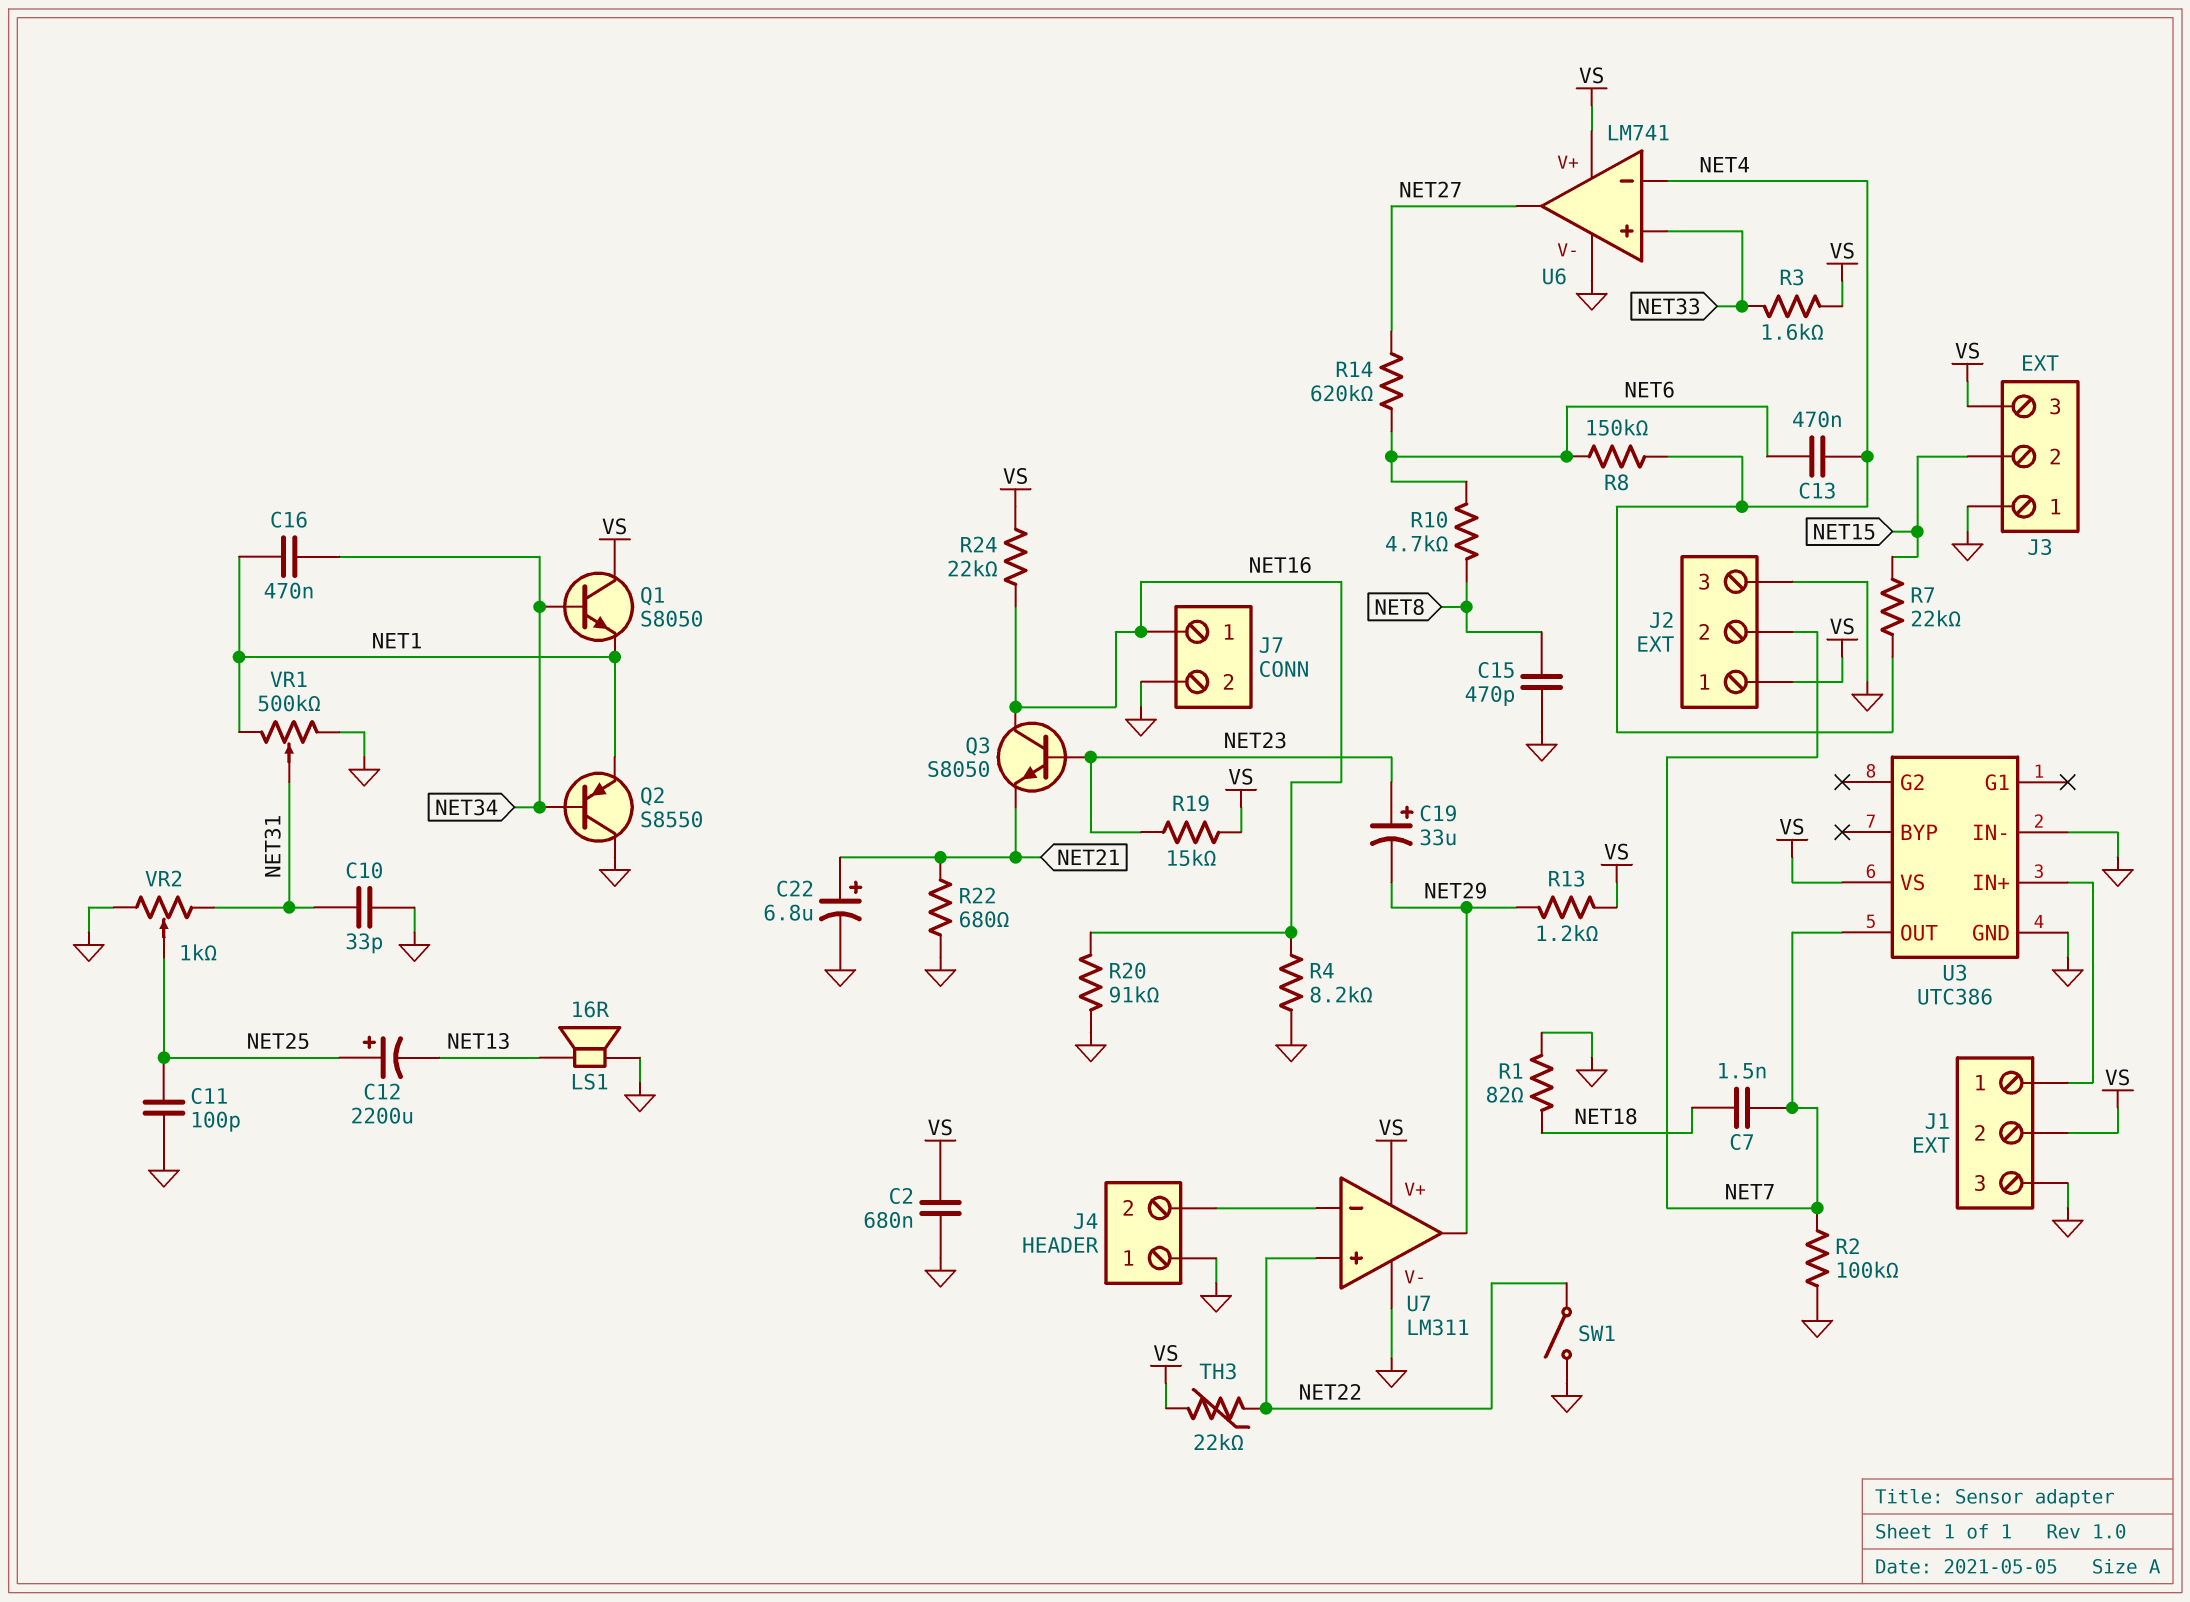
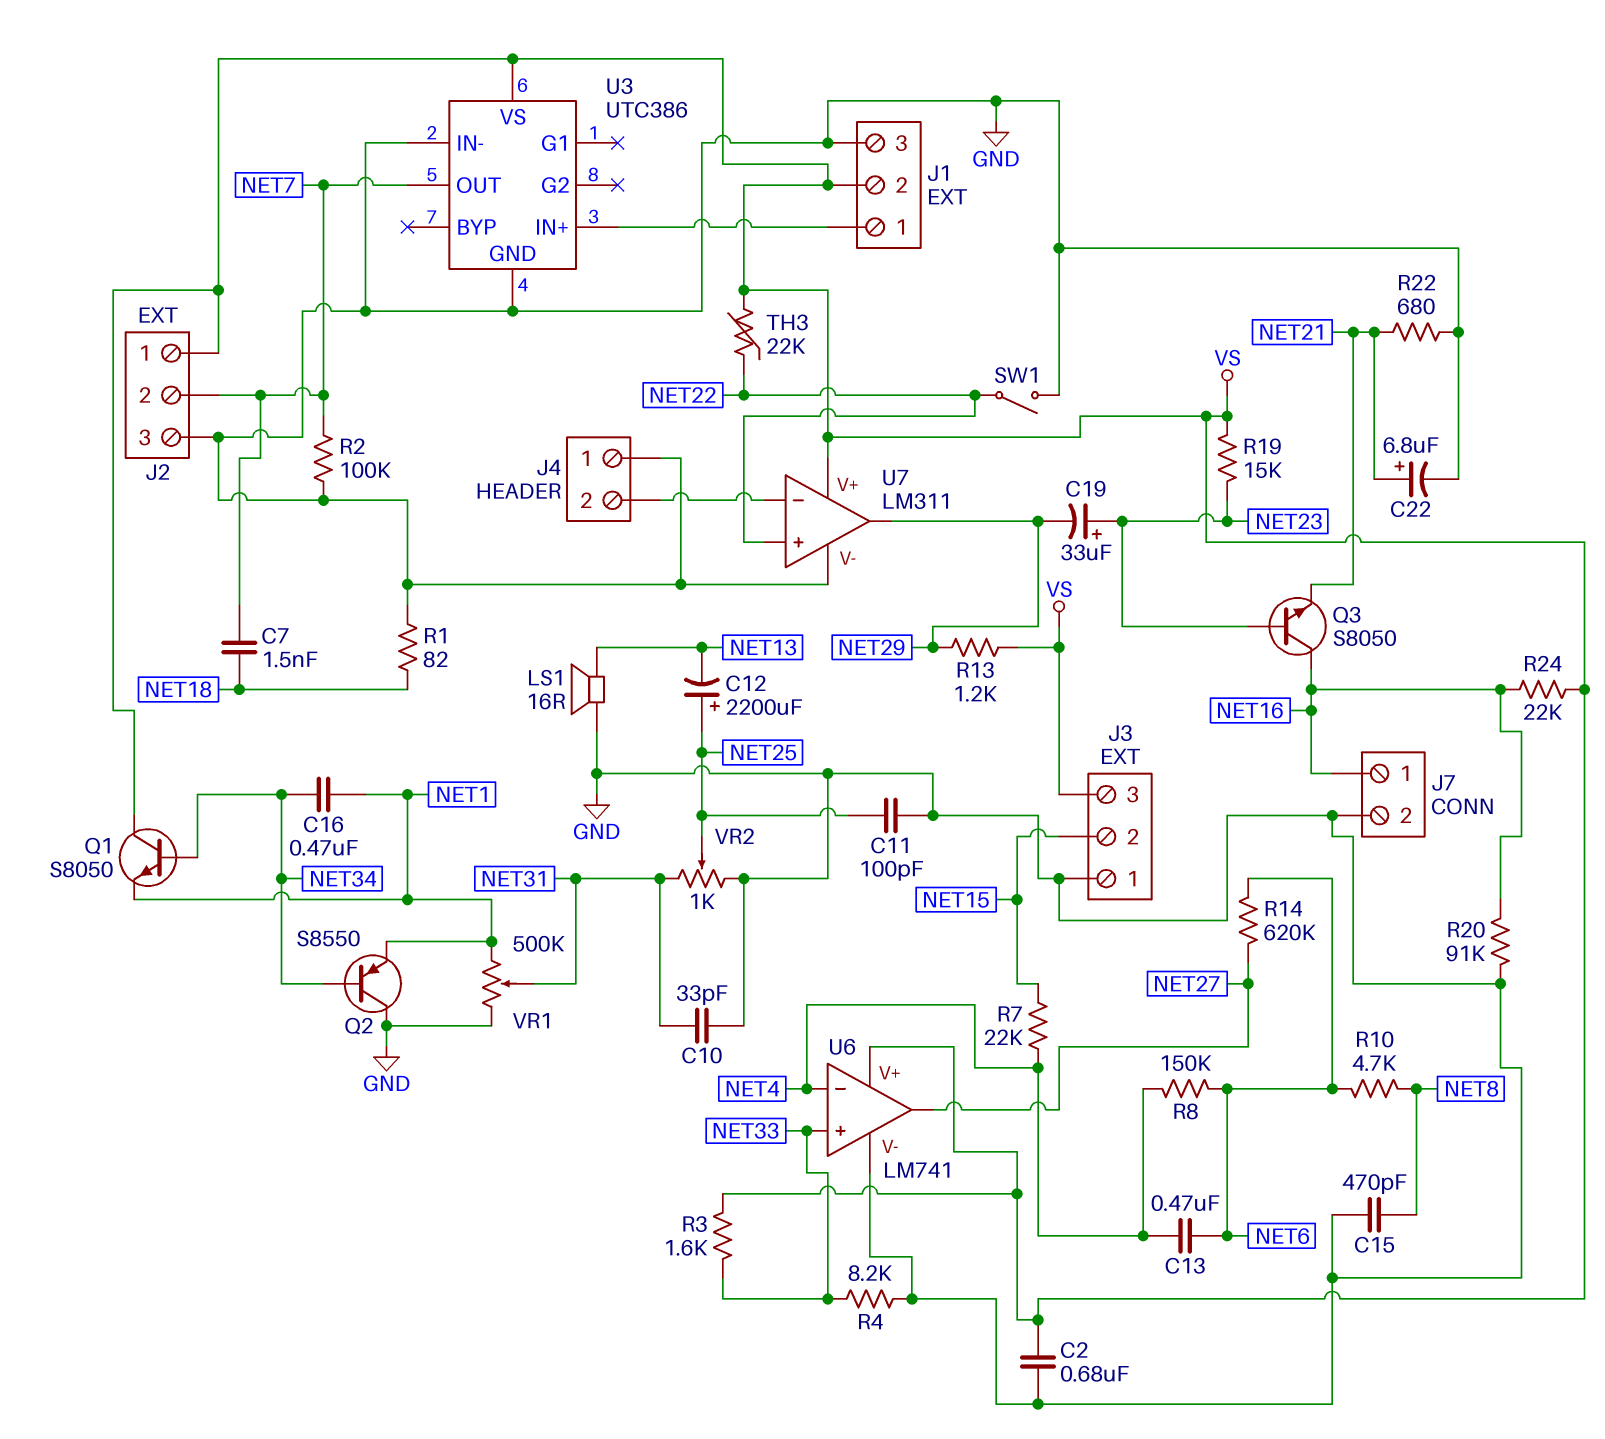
R4: 8.2k (GND, NET16) -> 8.2k (GND, NET33)

